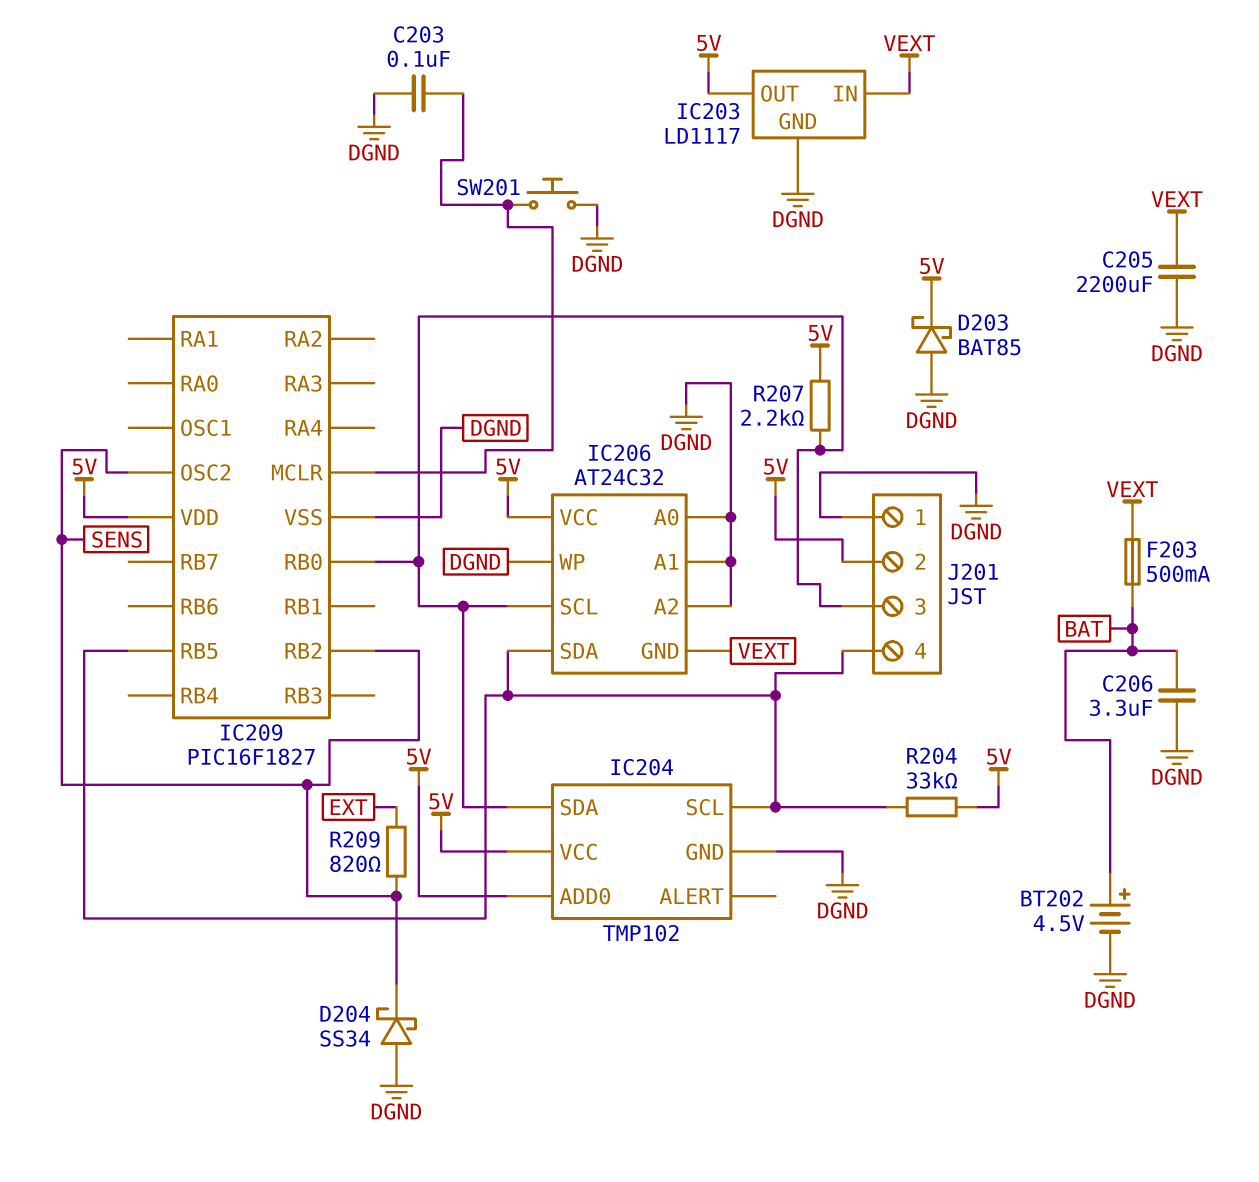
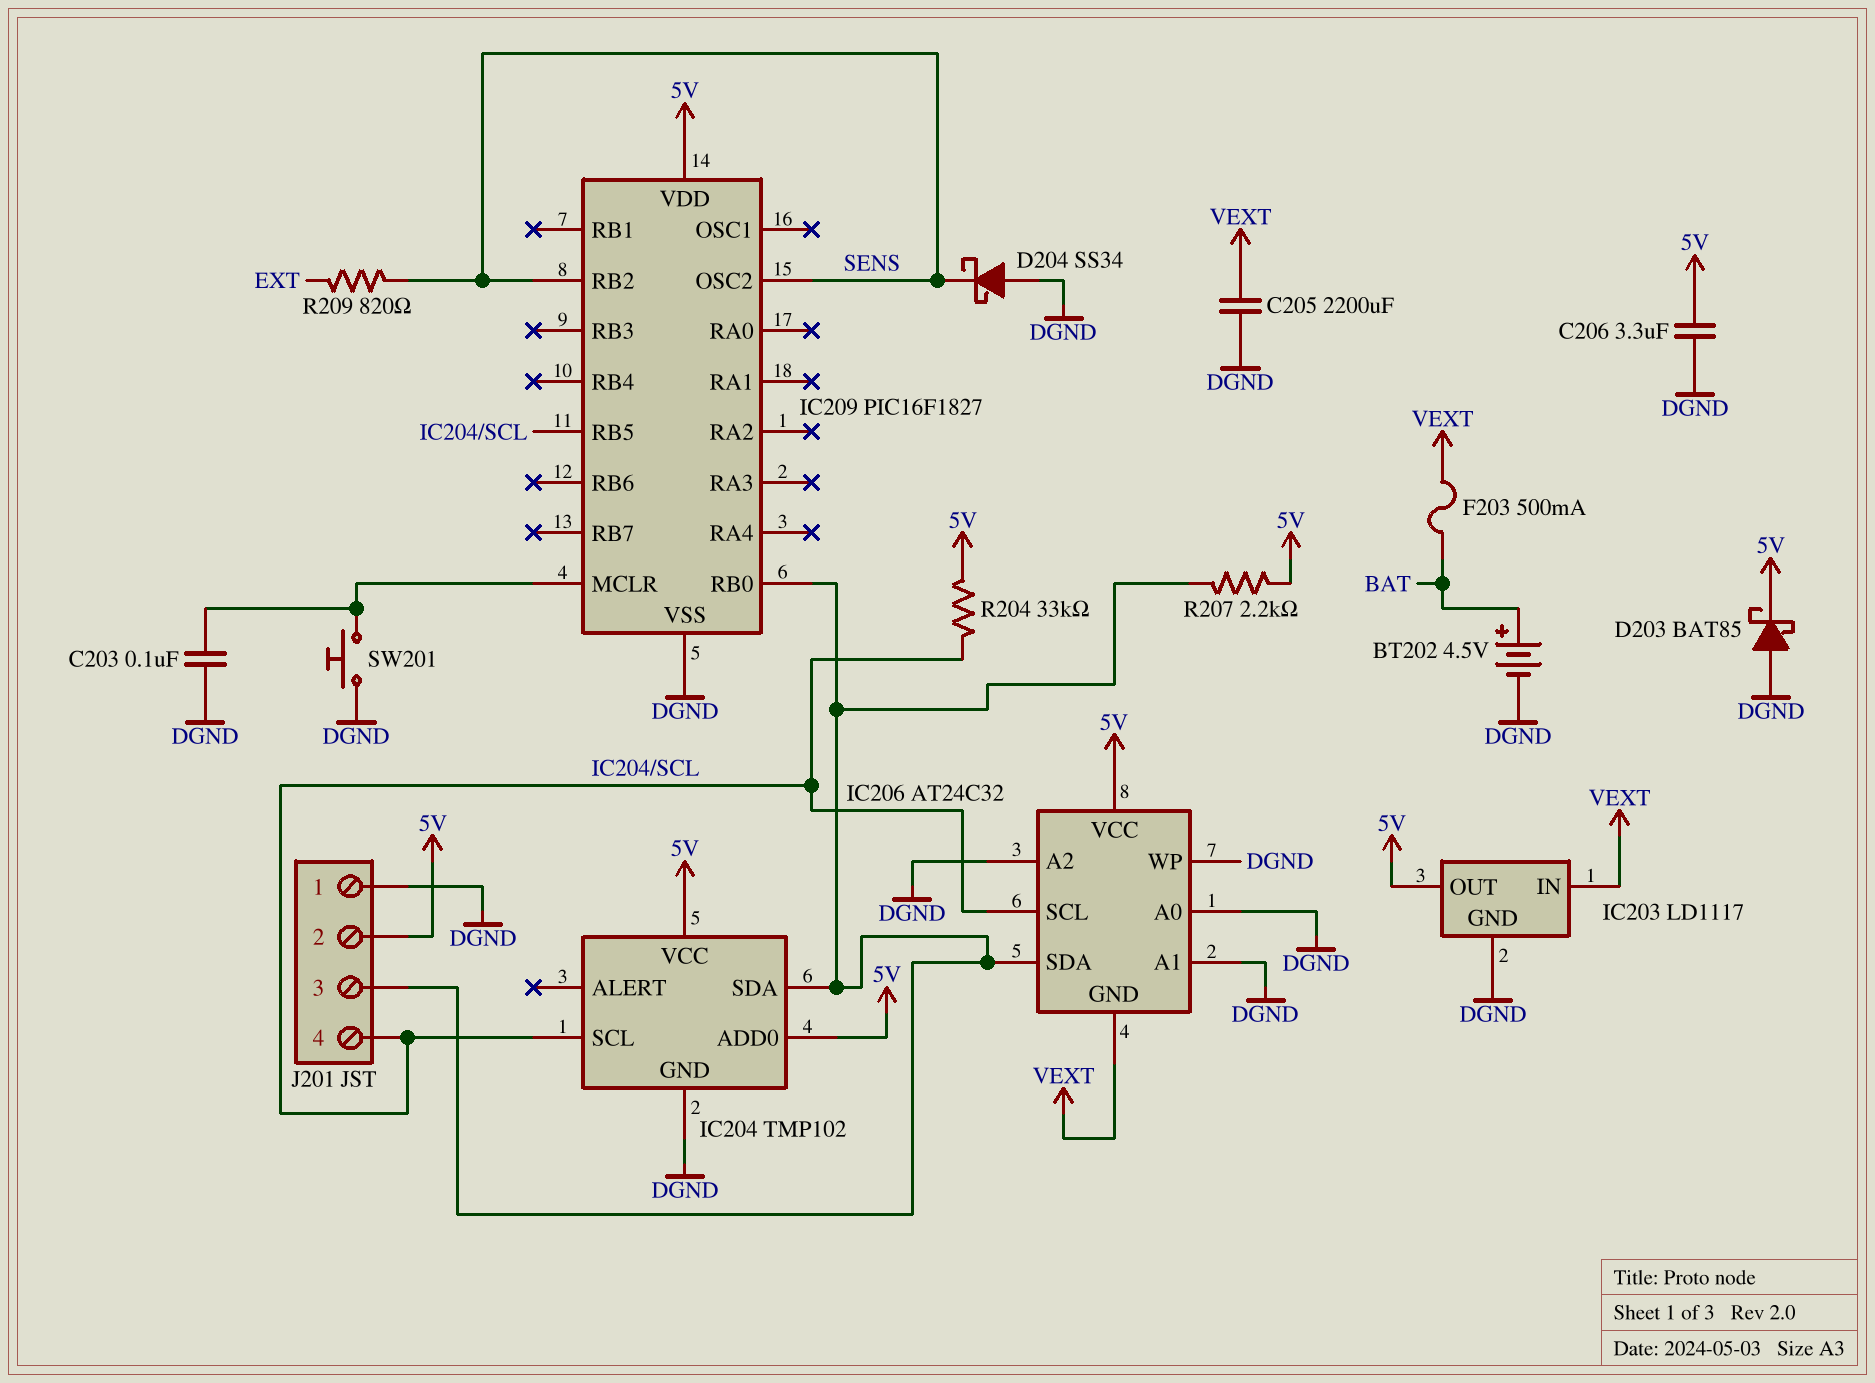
C206: 3.3uF (BAT, DGND) -> 3.3uF (5V, DGND)
IC206 pin SCL: IC204/SDA -> IC204/SCL
IC206 pin SDA: IC204/SCL -> IC204/SDA

